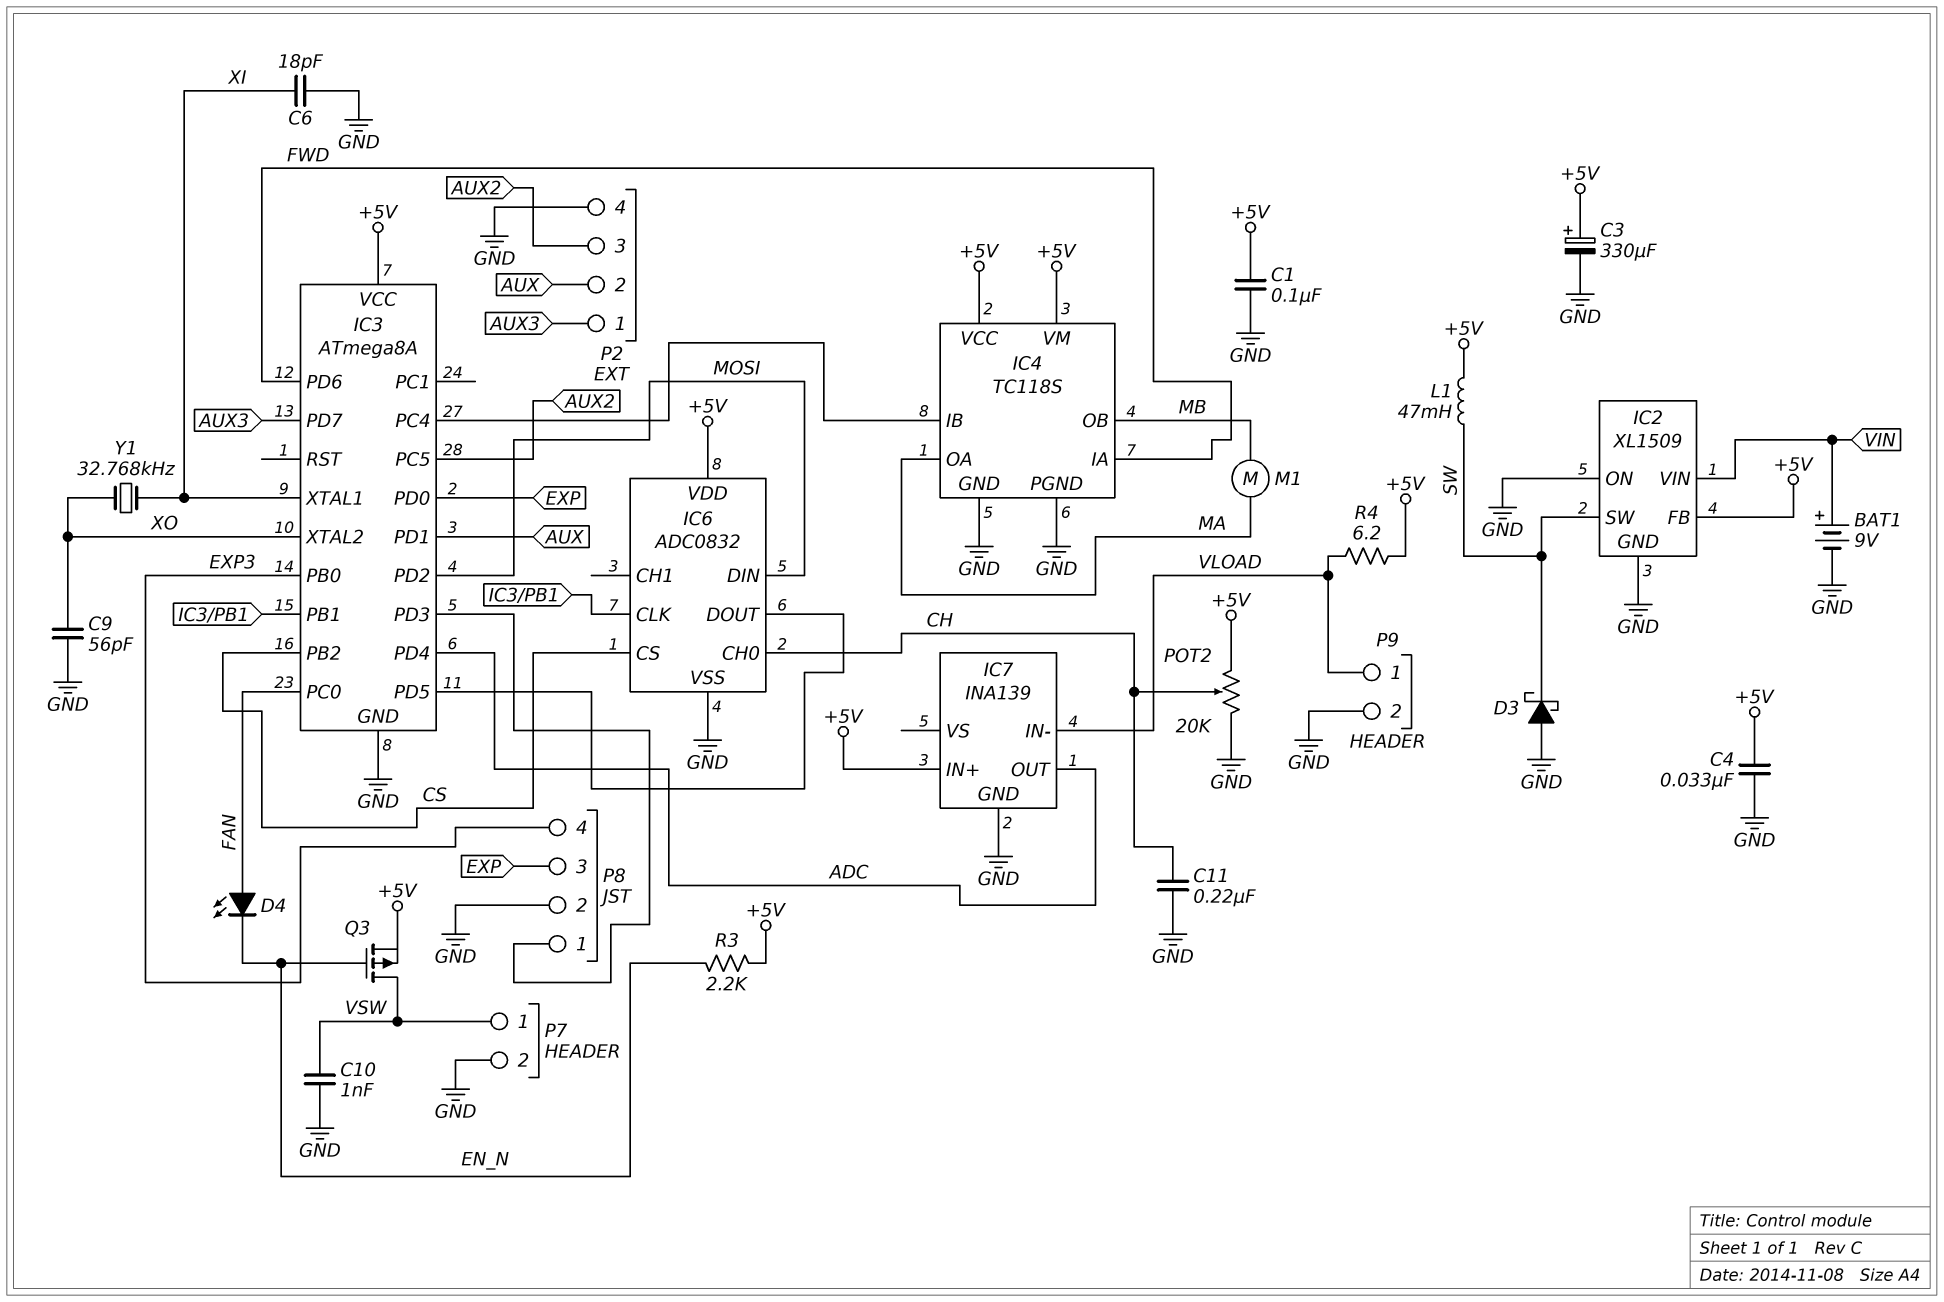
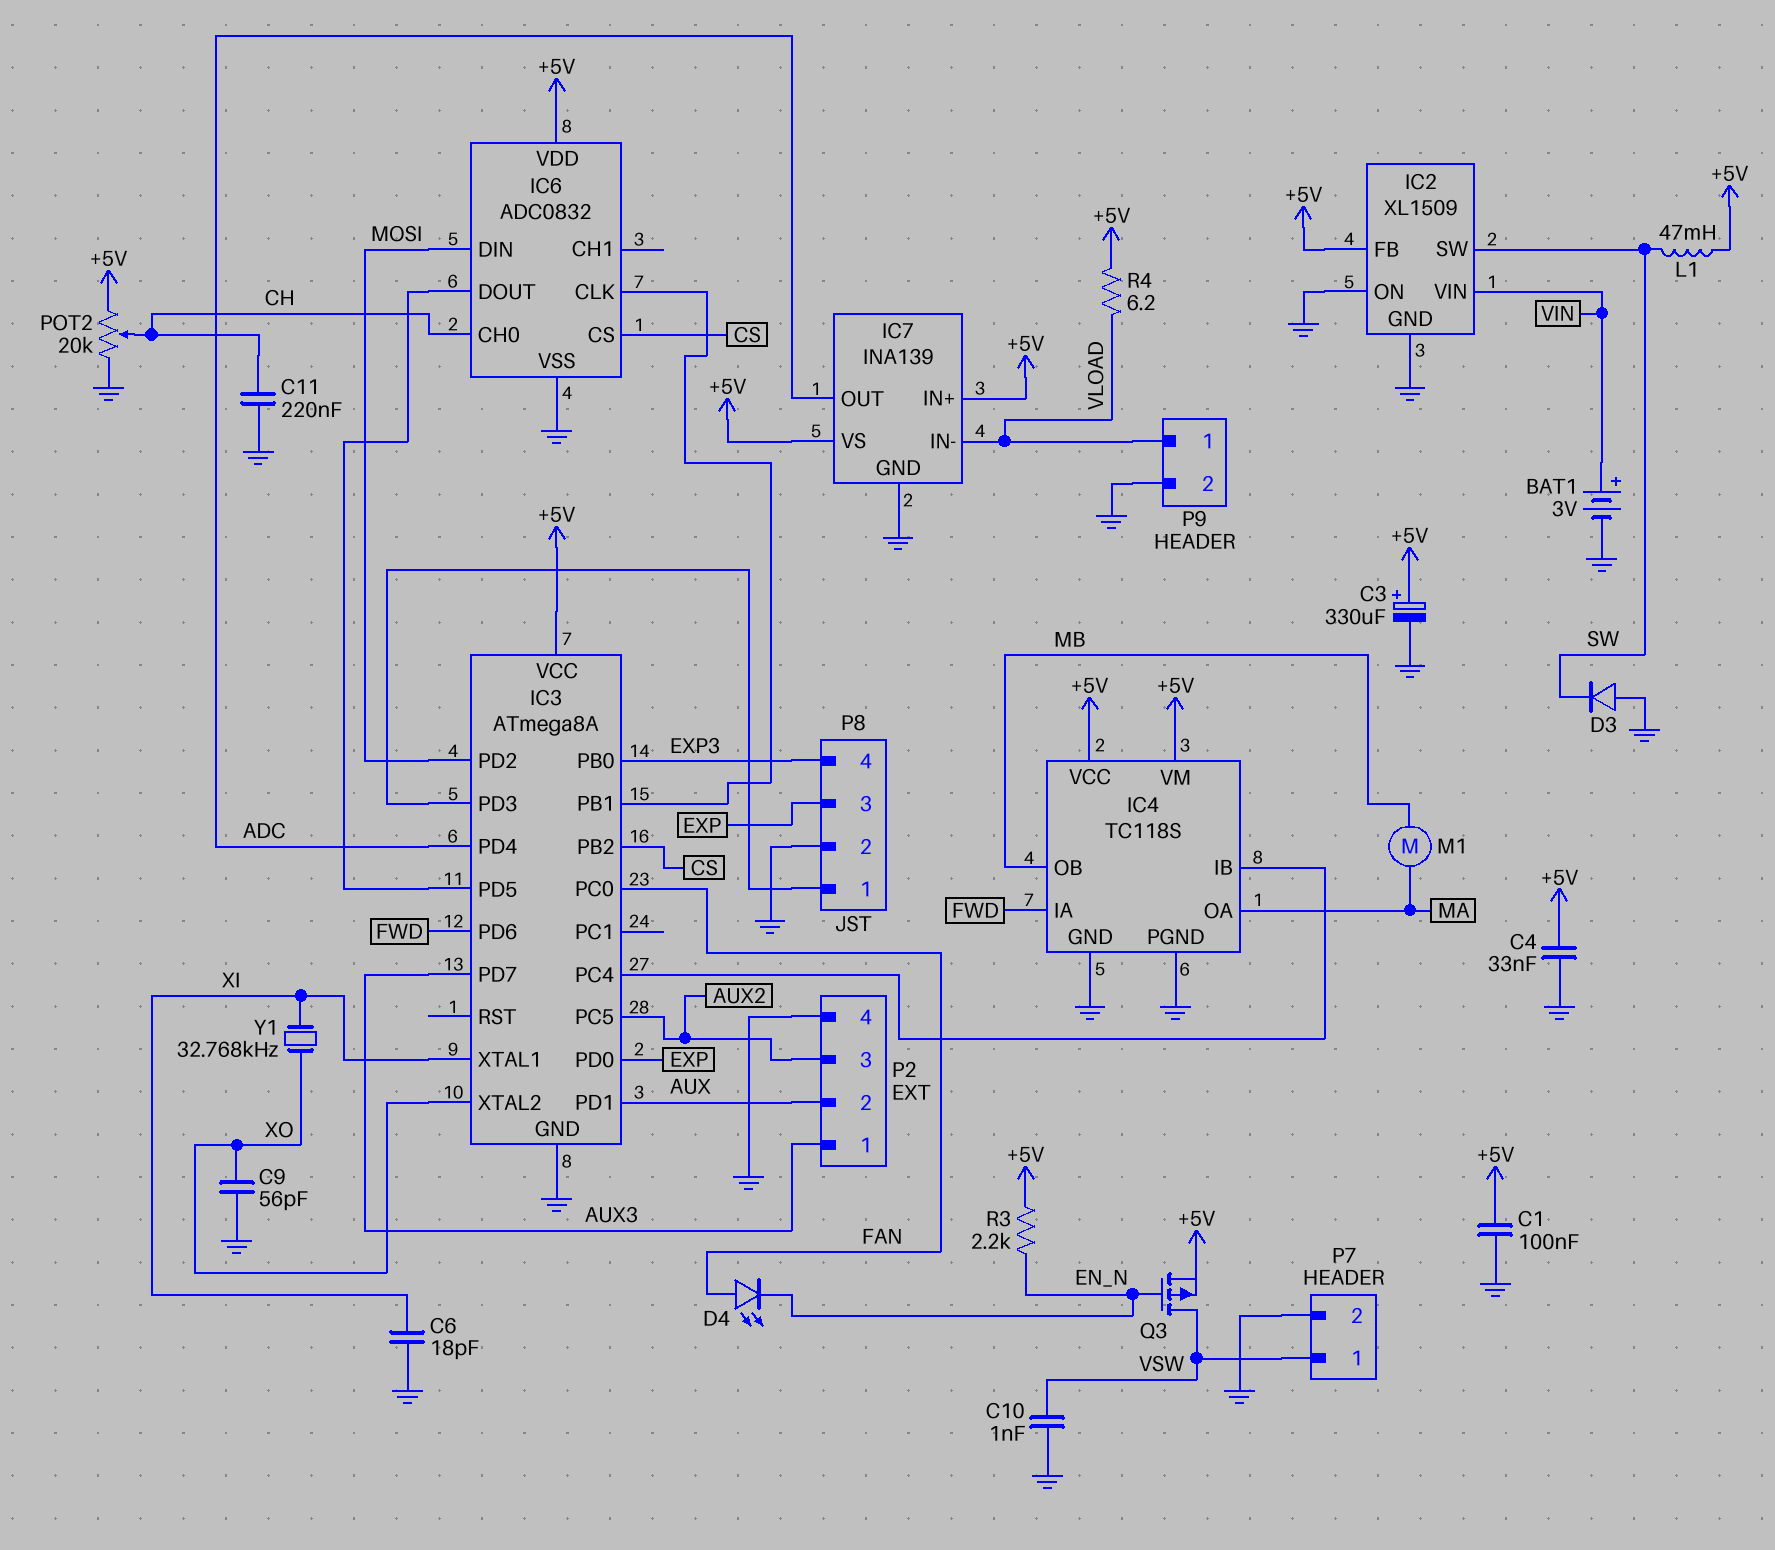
BAT1: 9V (plus VIN, minus GND) -> 3V (plus VIN, minus GND)
D3: schottky (A GND, K SW) -> diode (A GND, K SW)
IC7 pin VS: none -> +5V

